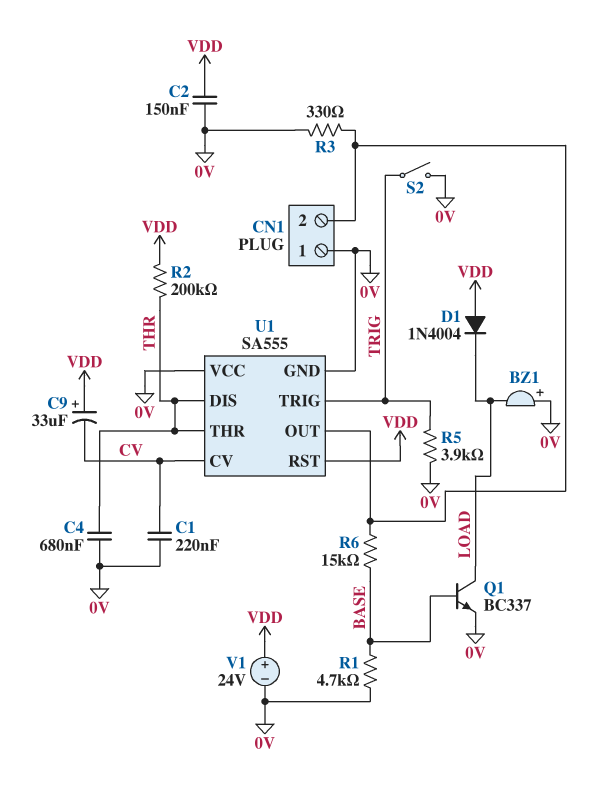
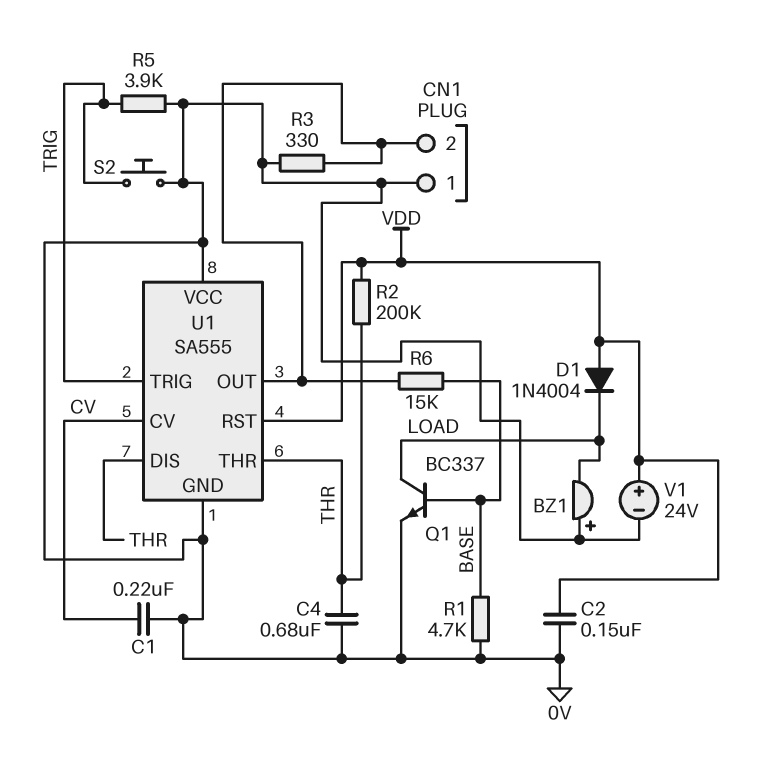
C9: 33uF (plus VDD, minus CV) -> none
S2: switch (0V, TRIG) -> button (0V, TRIG)

